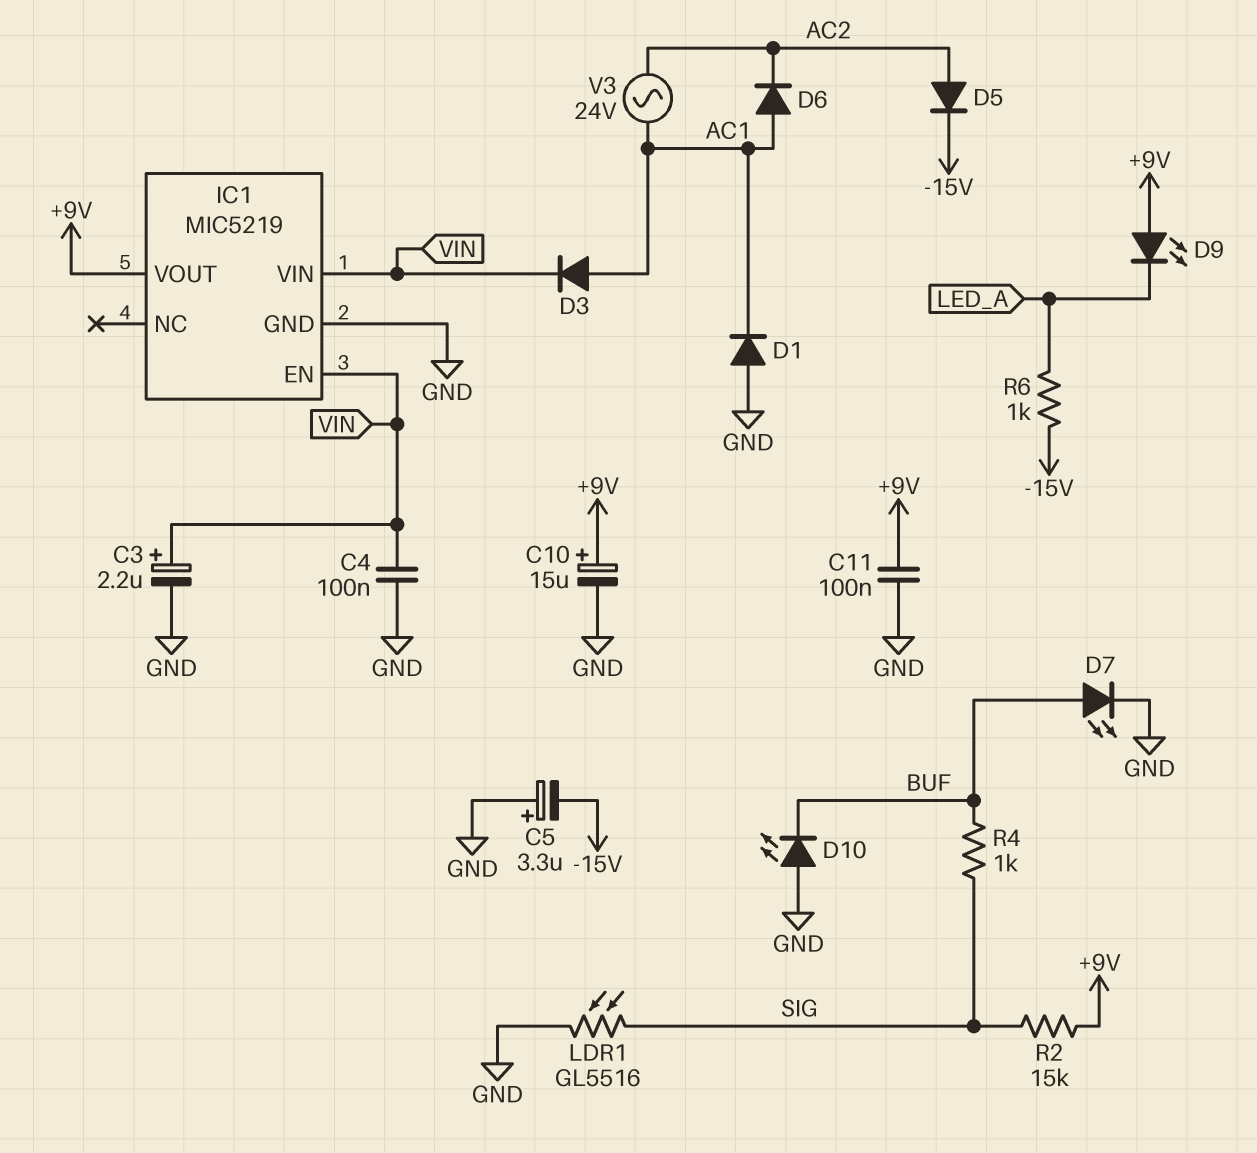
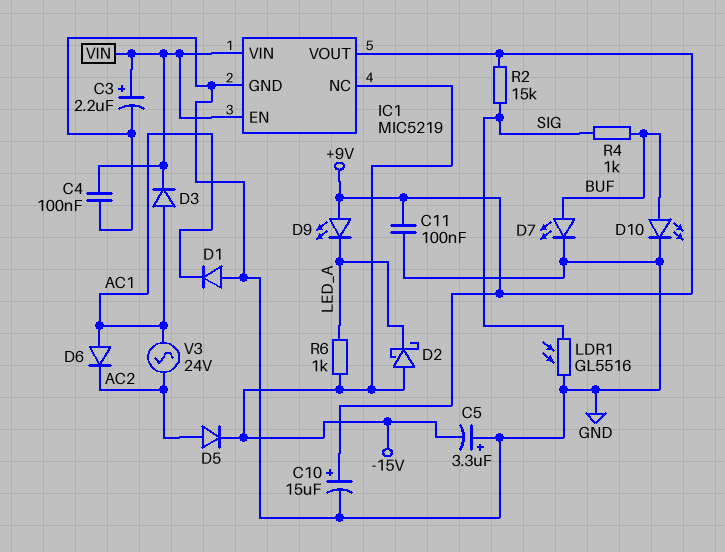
D2: none -> schottky (A -15V, K LED_A)
D10: LED (A GND, K BUF) -> LED (A BUF, K GND)
IC1 pin NC: none -> -15V

